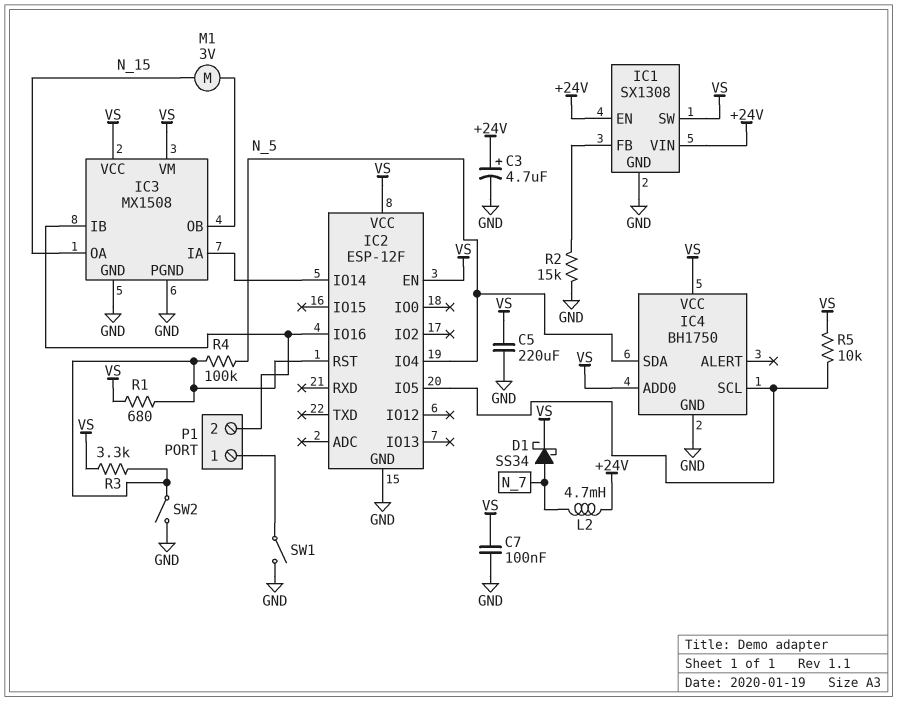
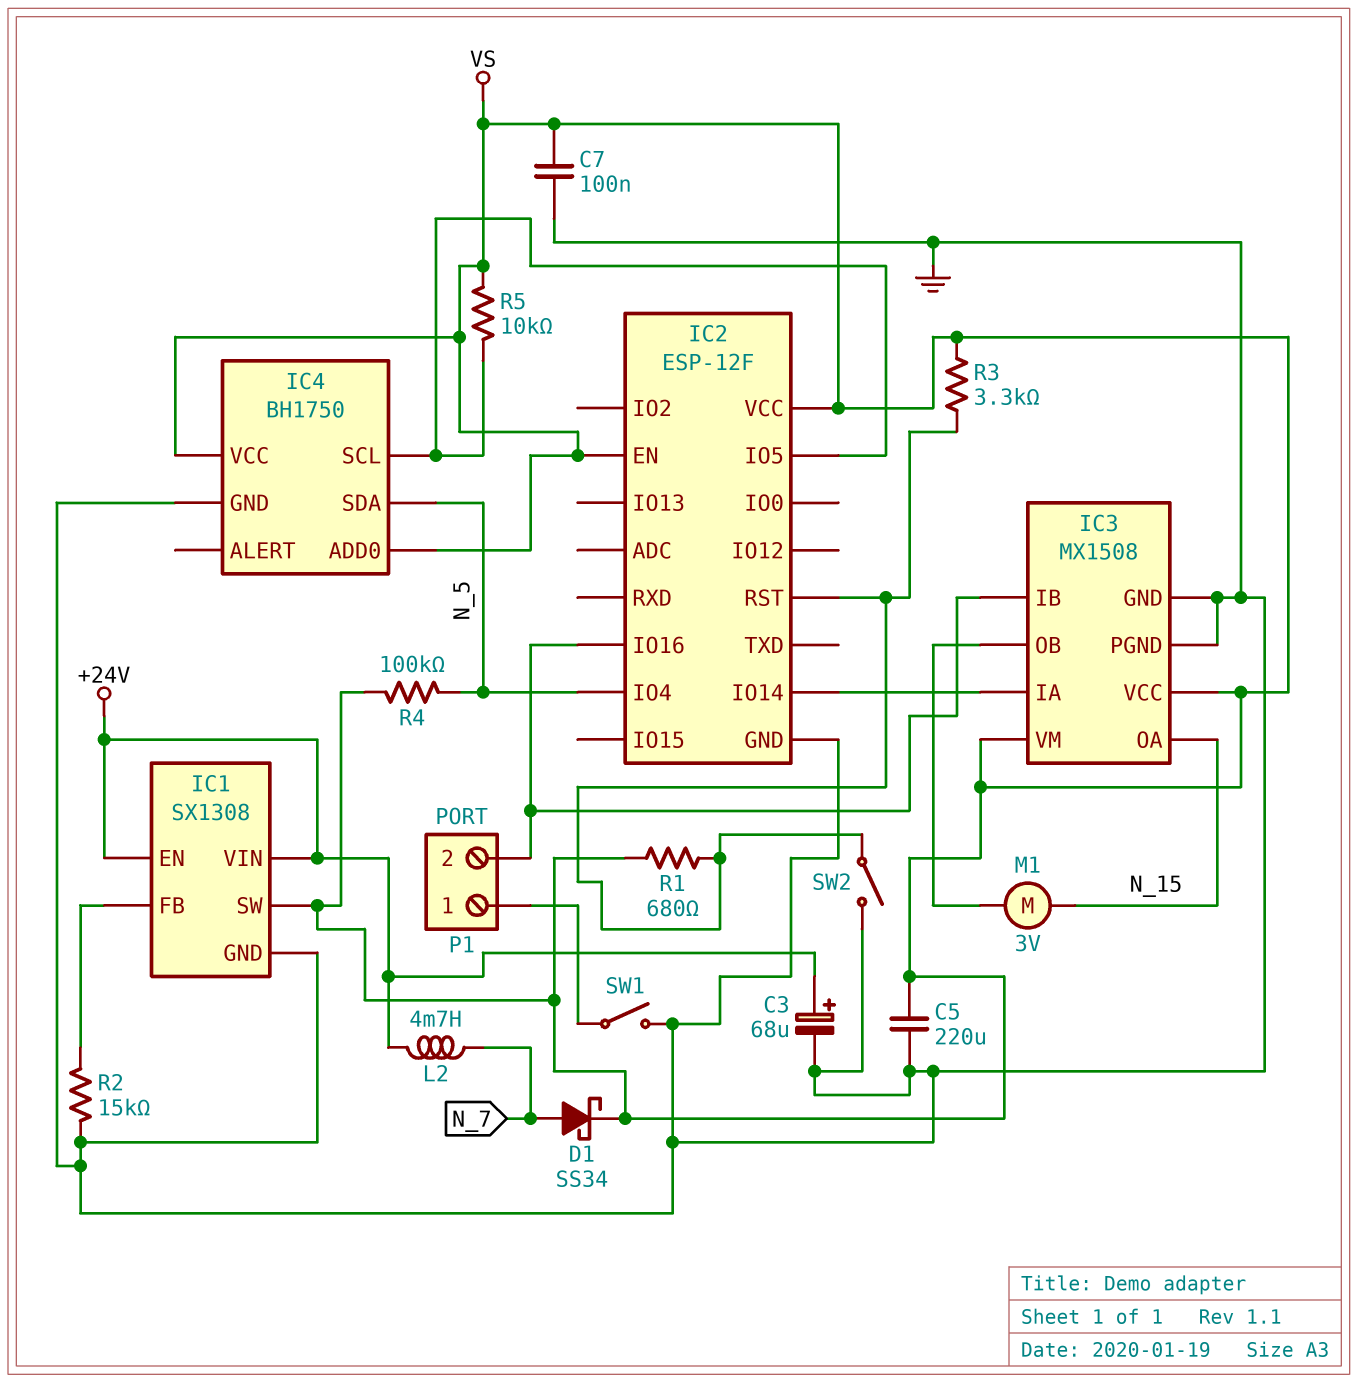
C3: 4.7uF (plus +24V, minus GND) -> 68uF (plus +24V, minus GND)
R4: 100k (IC2/RST, N_5) -> 100k (N_5, VS)

